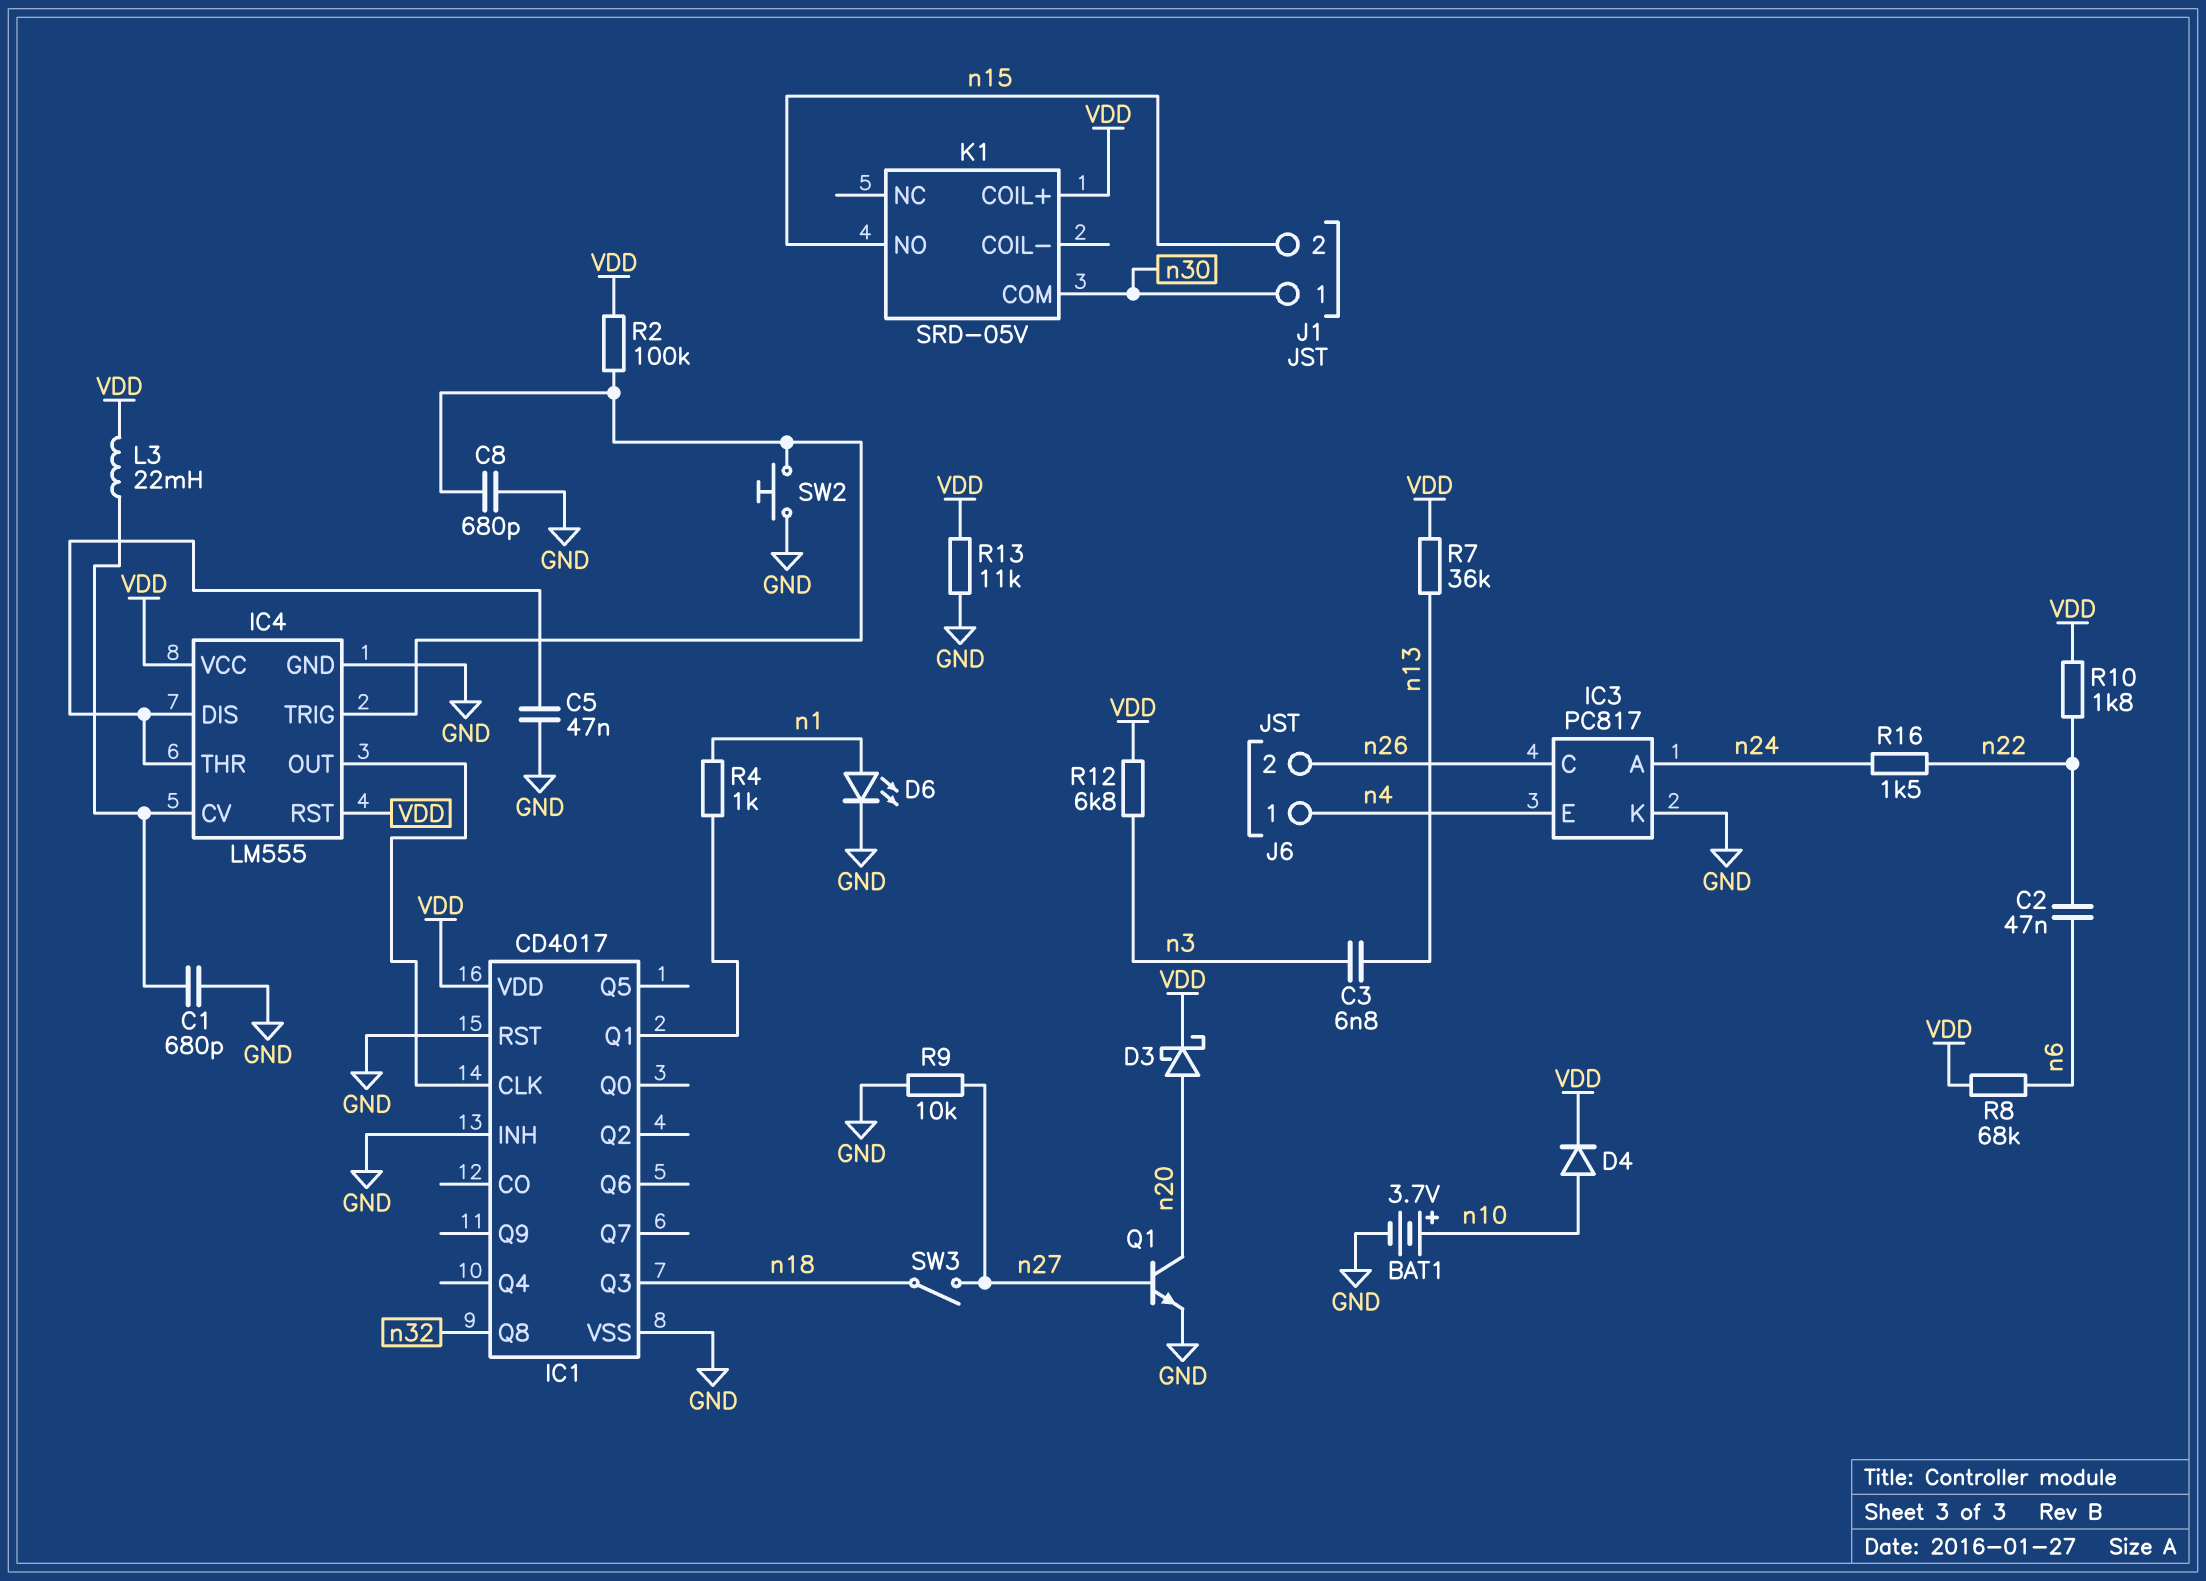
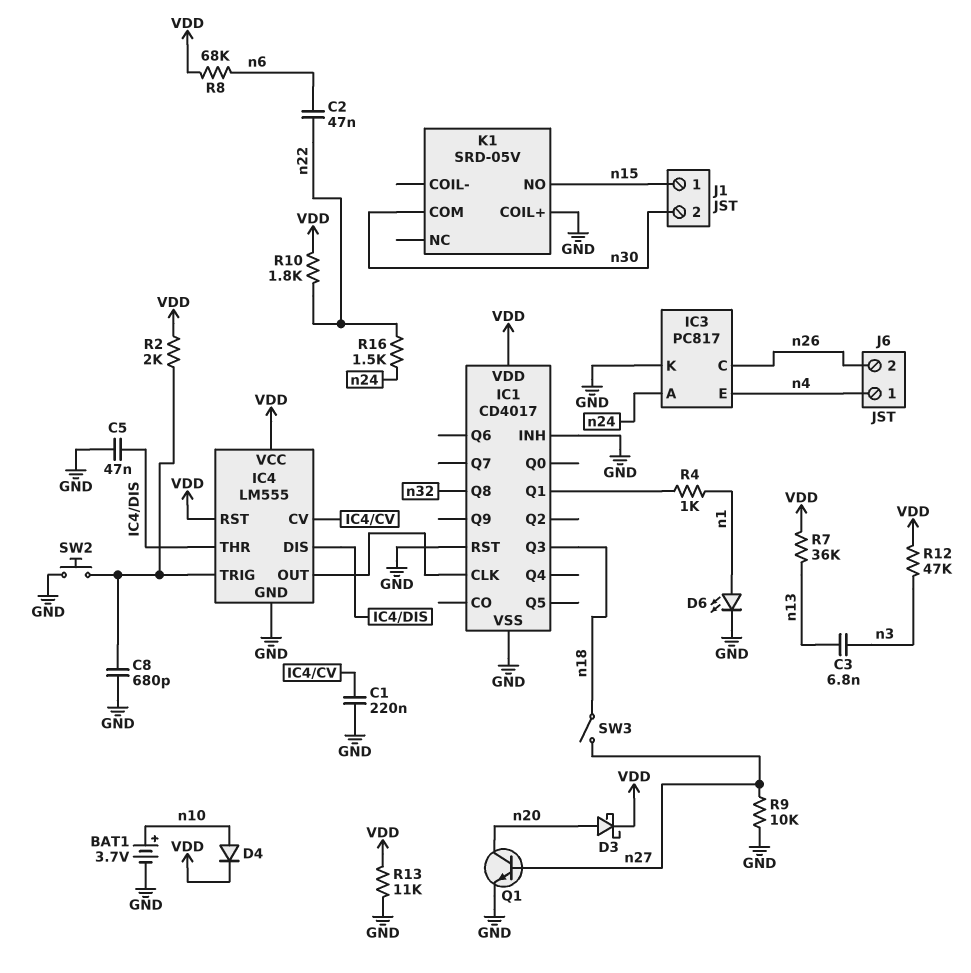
C1: 680pF (GND, IC4/CV) -> 220nF (GND, IC4/CV)
J1 pin 1: n30 -> n15
J1 pin 2: n15 -> n30
K1 pin COIL+: VDD -> GND
L3: 22mH (IC4/CV, VDD) -> none
R2: 100k (IC4/TRIG, VDD) -> 2k (IC4/TRIG, VDD)
R12: 6.8k (VDD, n3) -> 47k (VDD, n3)

